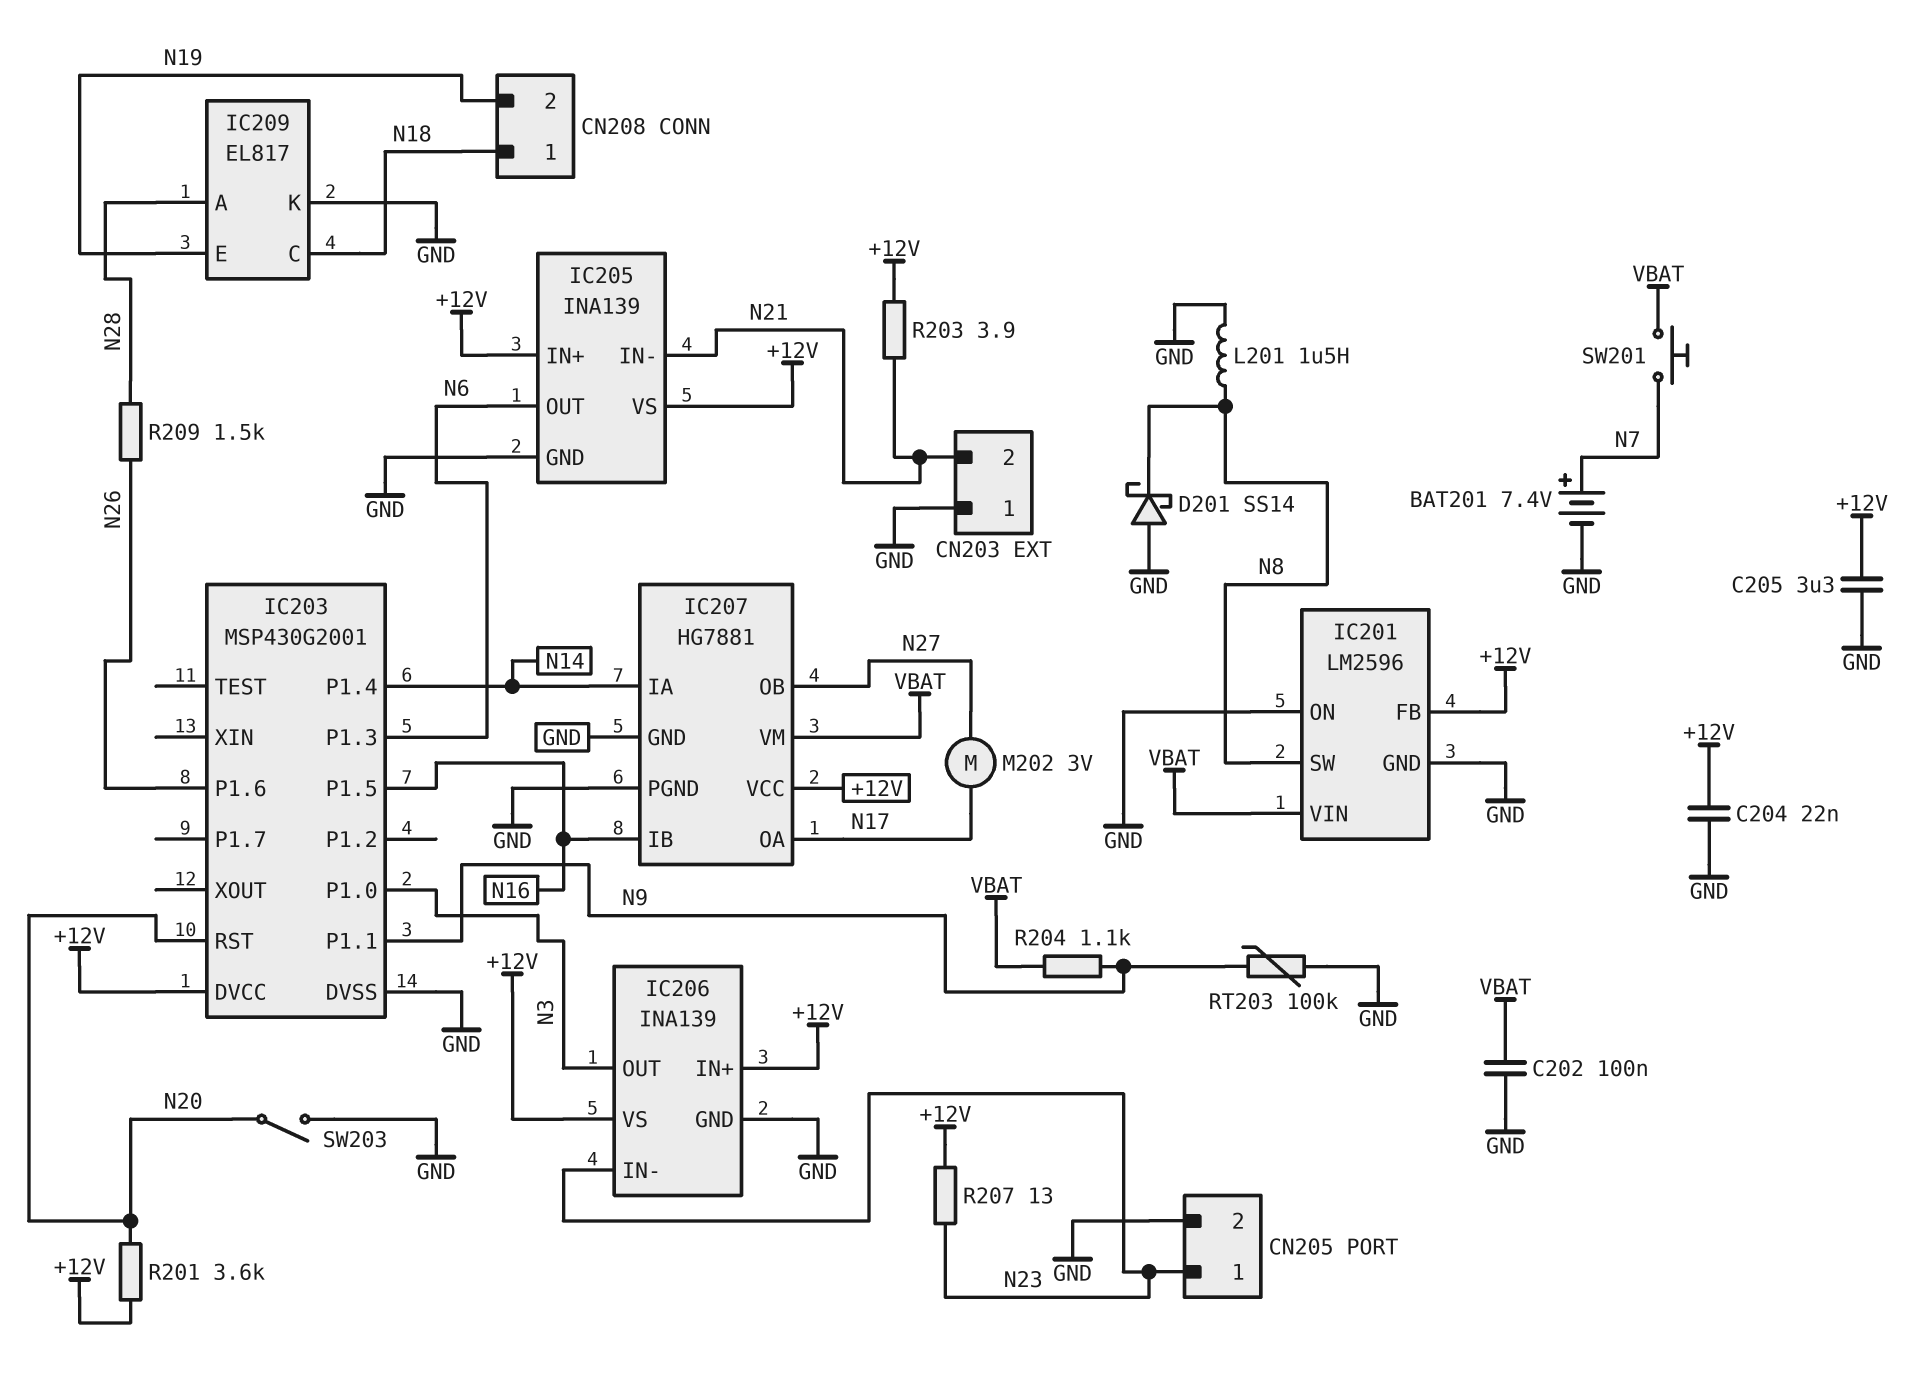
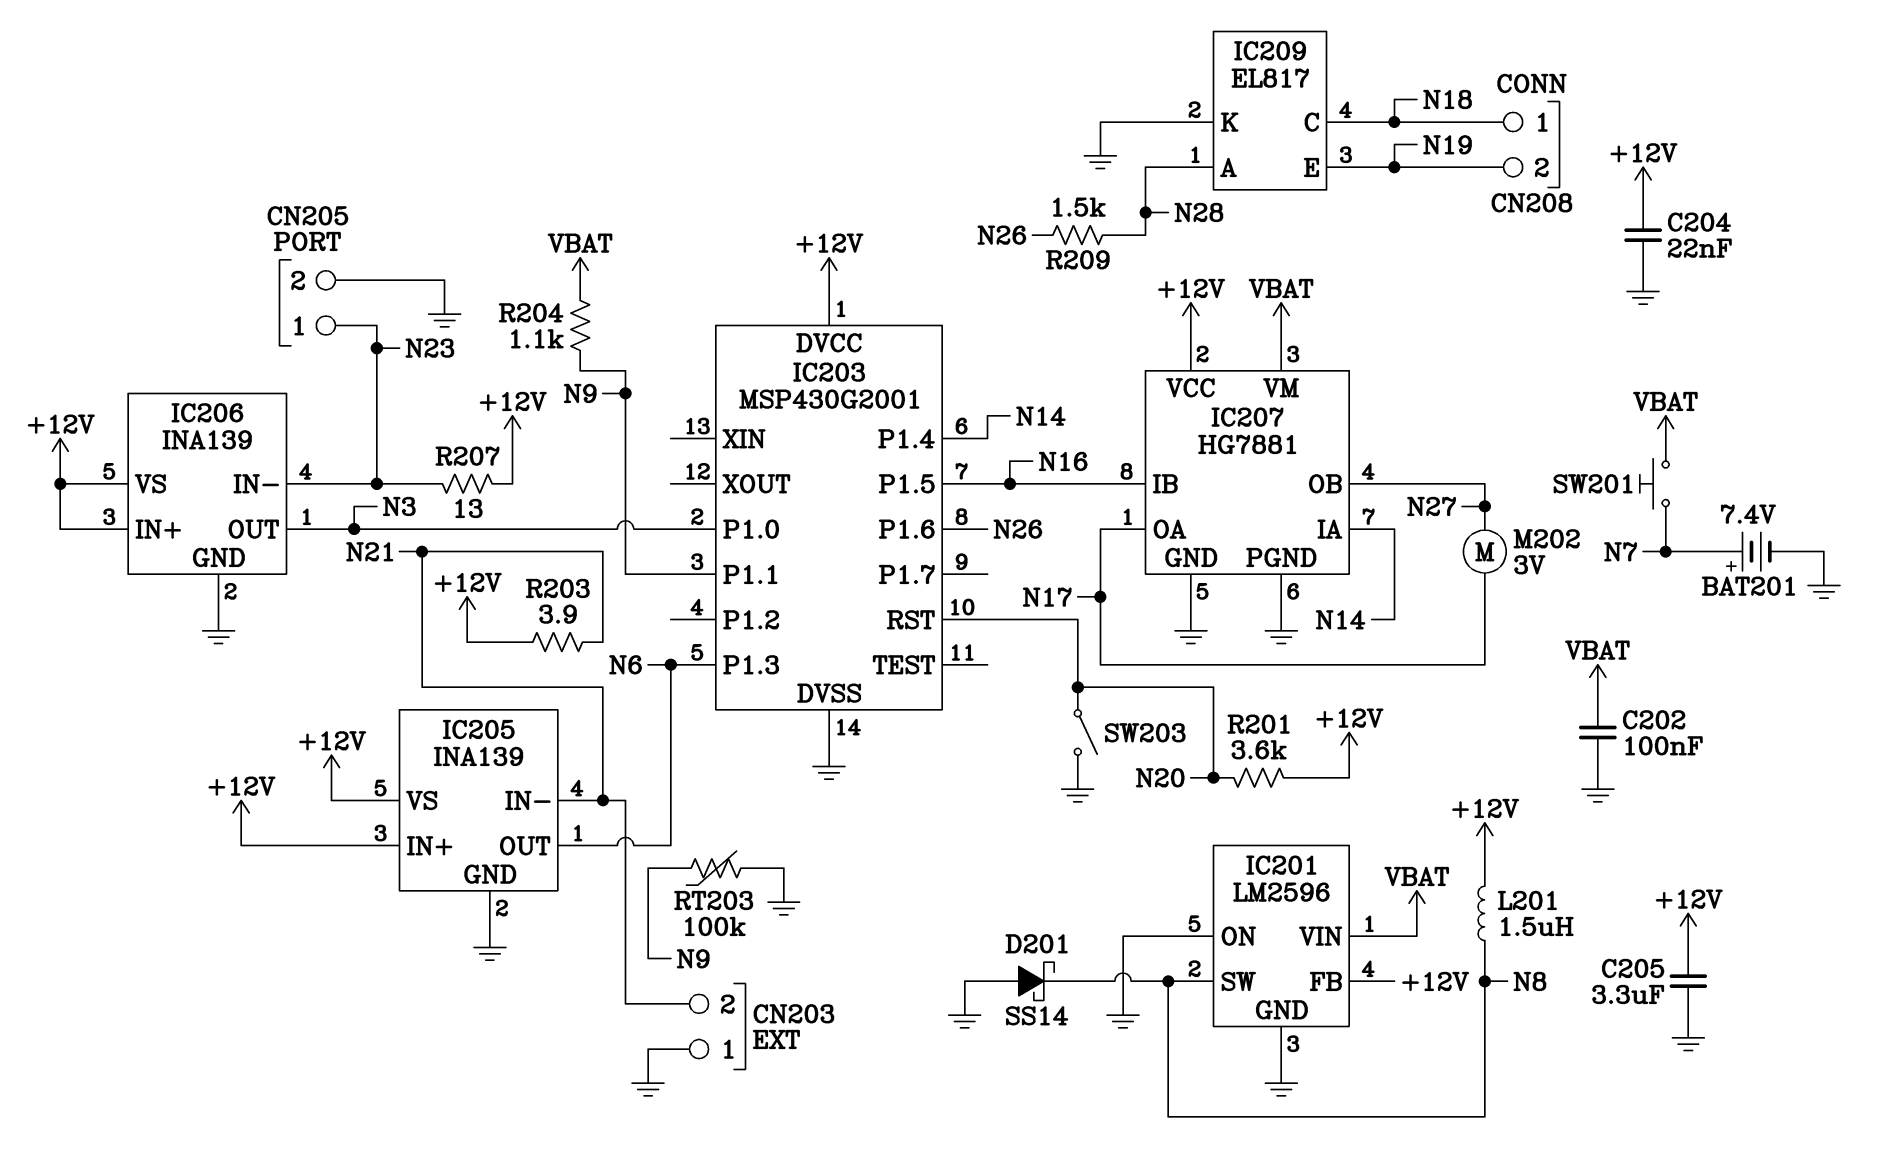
L201: 1.5uH (GND, N8) -> 1.5uH (+12V, N8)

